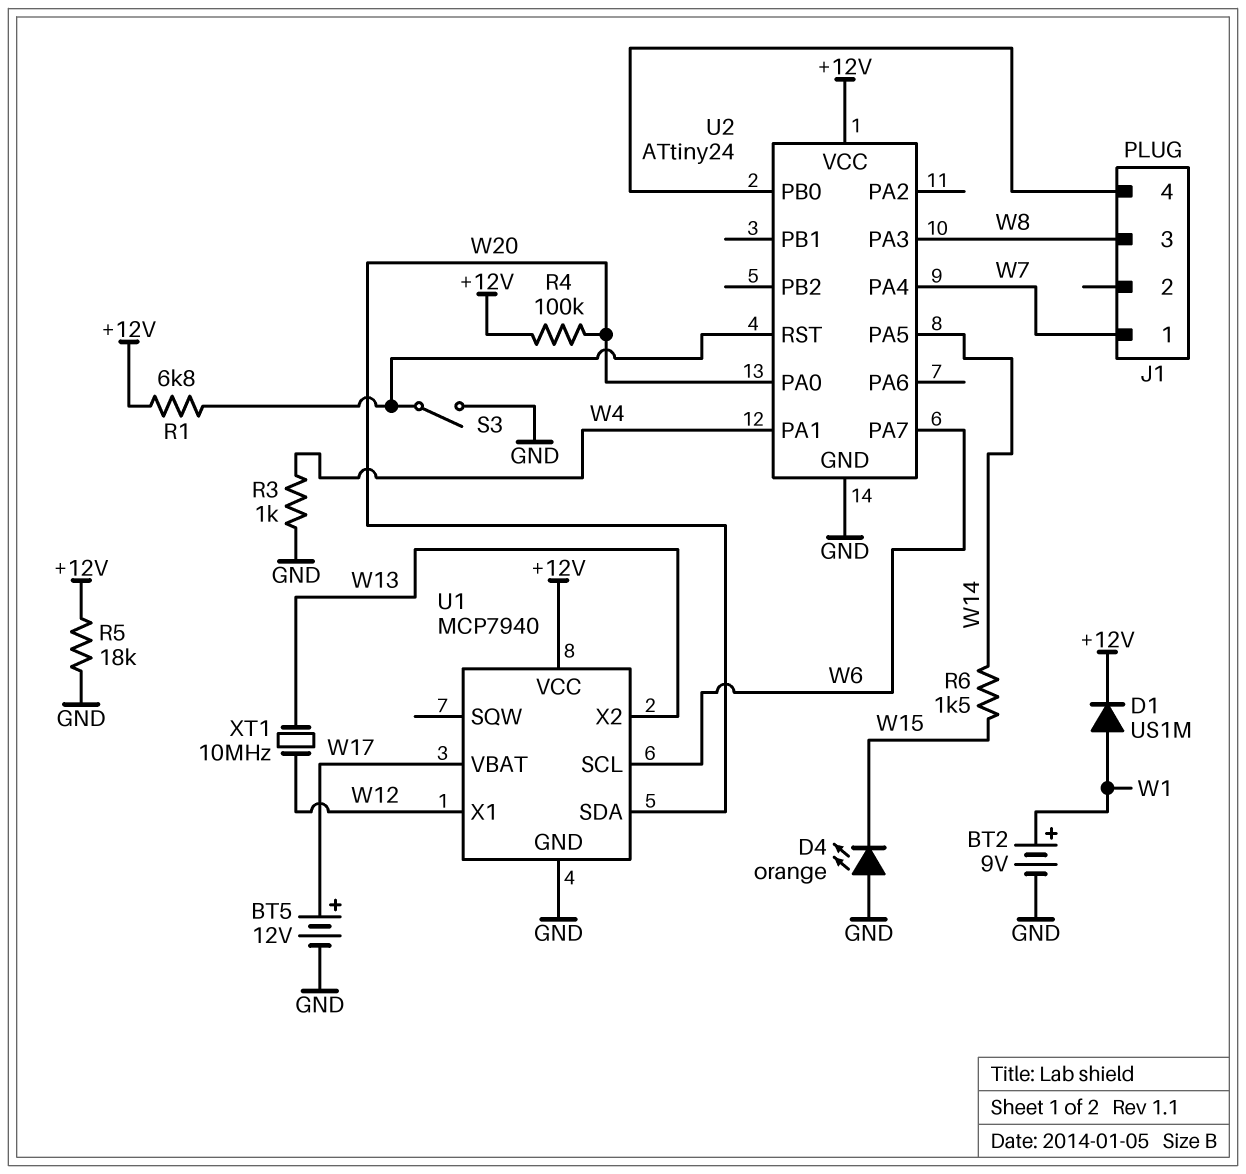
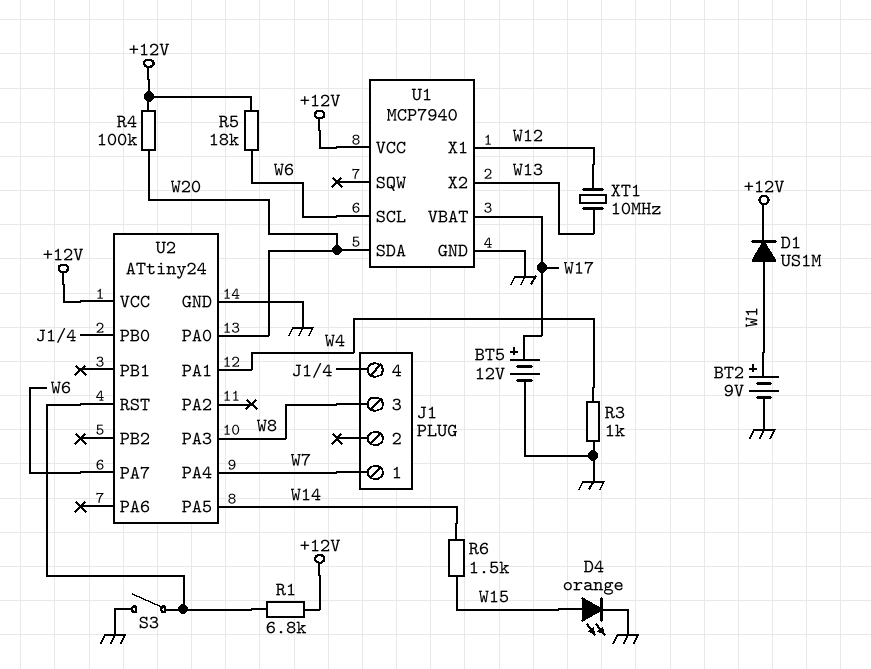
D4: LED orange (A GND, K W15) -> LED orange (A W15, K GND)
R5: 18k (+12V, GND) -> 18k (+12V, W6)

